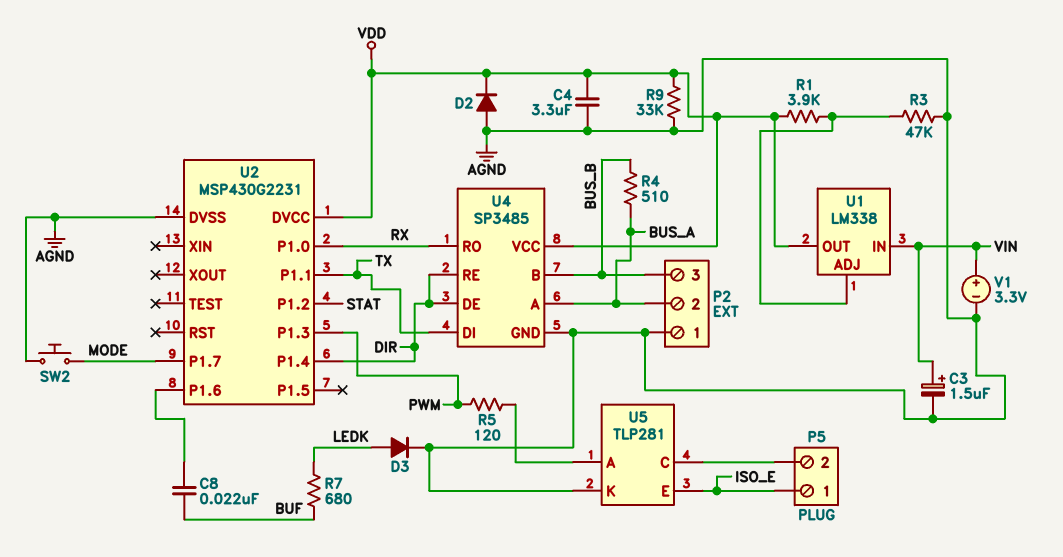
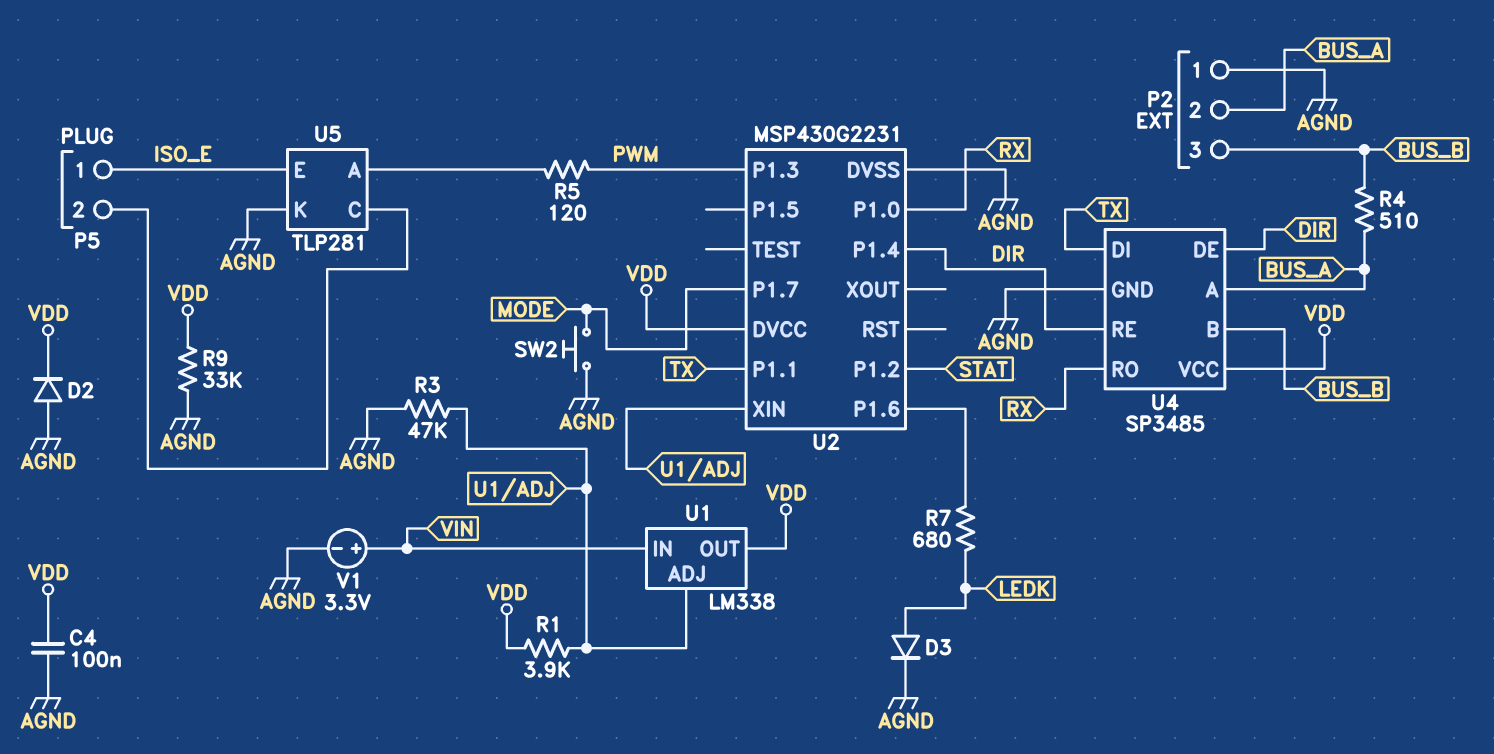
C3: 1.5uF (plus VIN, minus AGND) -> none
C4: 3.3uF (AGND, VDD) -> 100nF (AGND, VDD)
C8: 22nF (BUF, U2/P1.6) -> none
R7: 680 (BUF, LEDK) -> 680 (LEDK, U2/P1.6)
U2 pin XIN: none -> U1/ADJ

